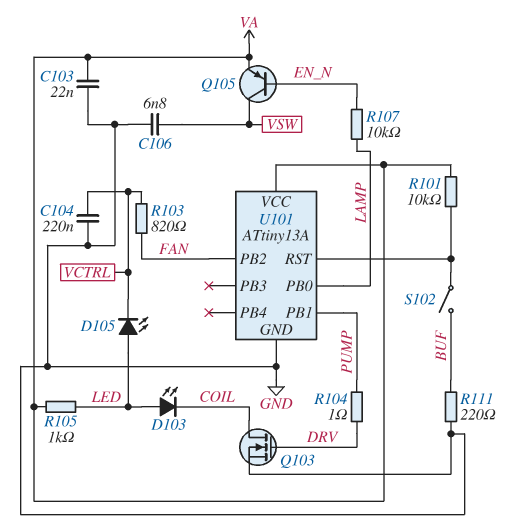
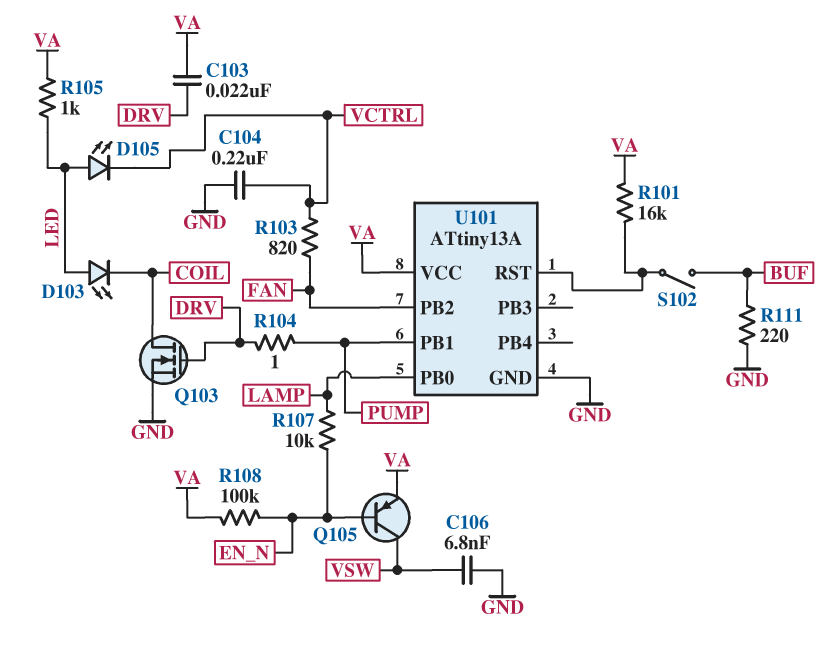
C103: 22nF (GND, VA) -> 22nF (DRV, VA)
R101: 10k (U101/RST, VA) -> 16k (U101/RST, VA)
R108: none -> 100k (EN_N, VA)

